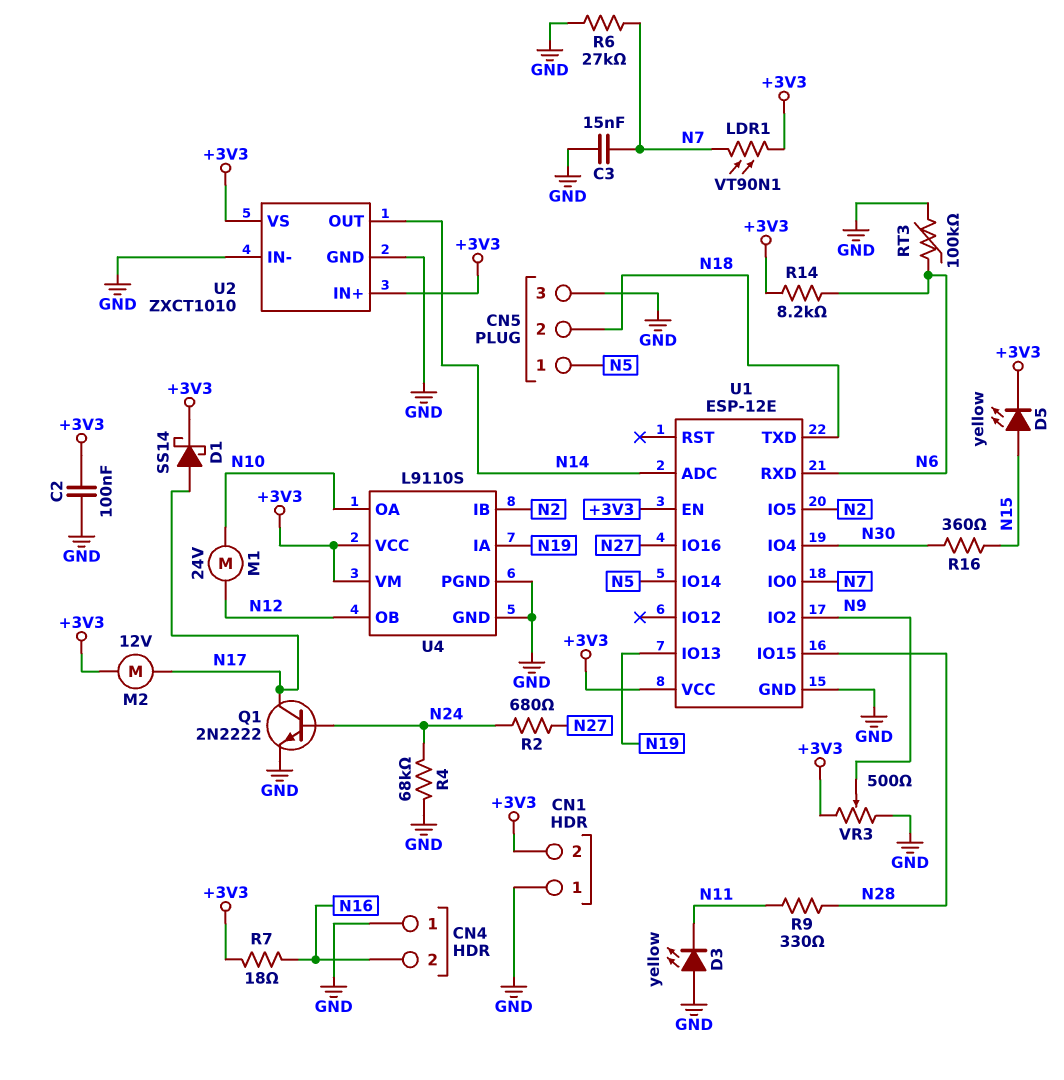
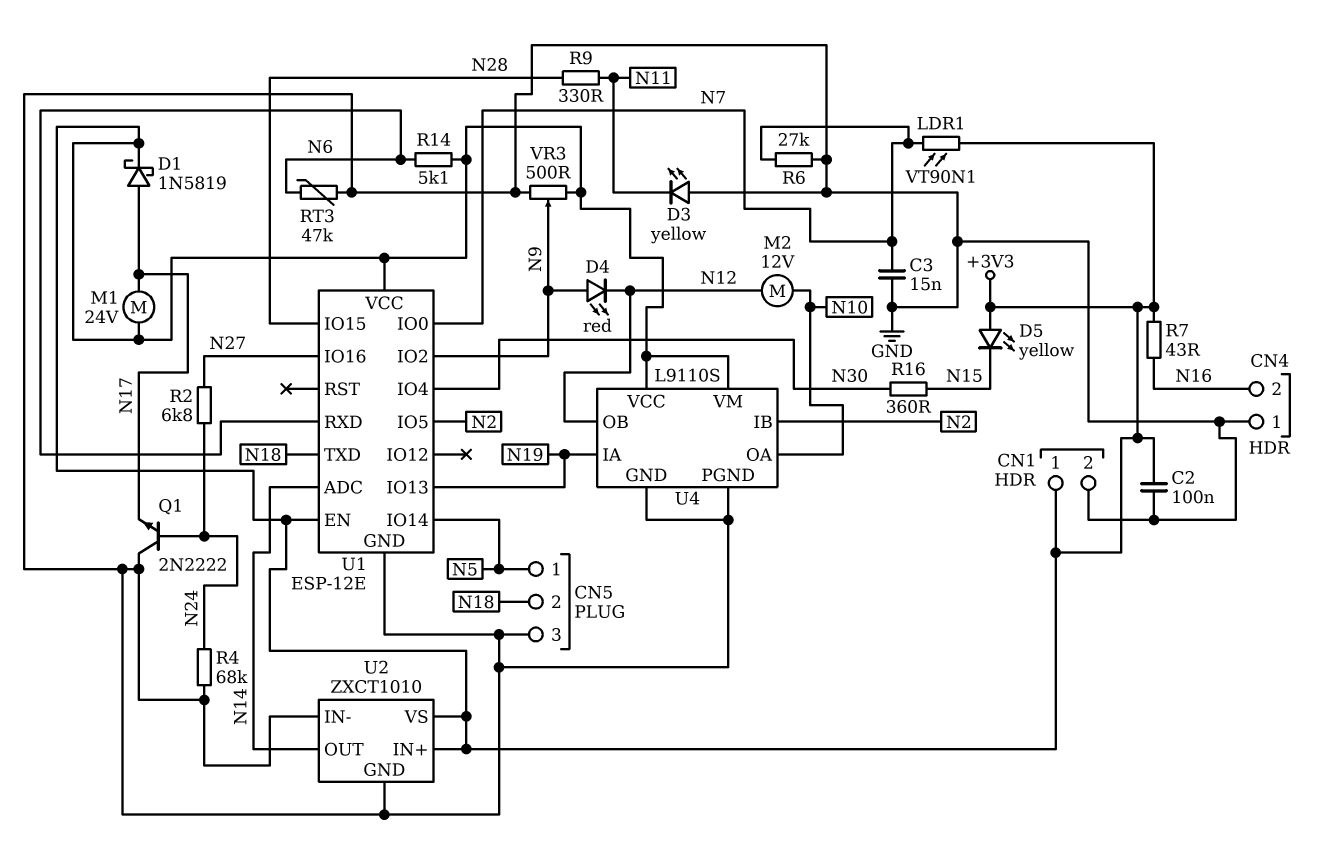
CN1 pin 1: GND -> +3V3
CN1 pin 2: +3V3 -> GND
D1: schottky SS14 (A N17, K +3V3) -> schottky 1N5819 (A N17, K +3V3)
D4: none -> LED red (A N9, K N12)
D5: LED yellow (A N15, K +3V3) -> LED yellow (A +3V3, K N15)
M1: motor 24V (N10, N12) -> motor 24V (+3V3, N17)
M2: motor 12V (+3V3, N17) -> motor 12V (N10, N12)
Q1: NPN 2N2222 (B N24, C N17, E GND) -> NPN 2N2222 (B N24, C GND, E N17)
R2: 680 (N24, N27) -> 6.8k (N24, N27)
R7: 18 (+3V3, N16) -> 43 (+3V3, N16)
R14: 8.2k (+3V3, N6) -> 5.1k (+3V3, N6)
RT3: 100k (GND, N6) -> 47k (GND, N6)

